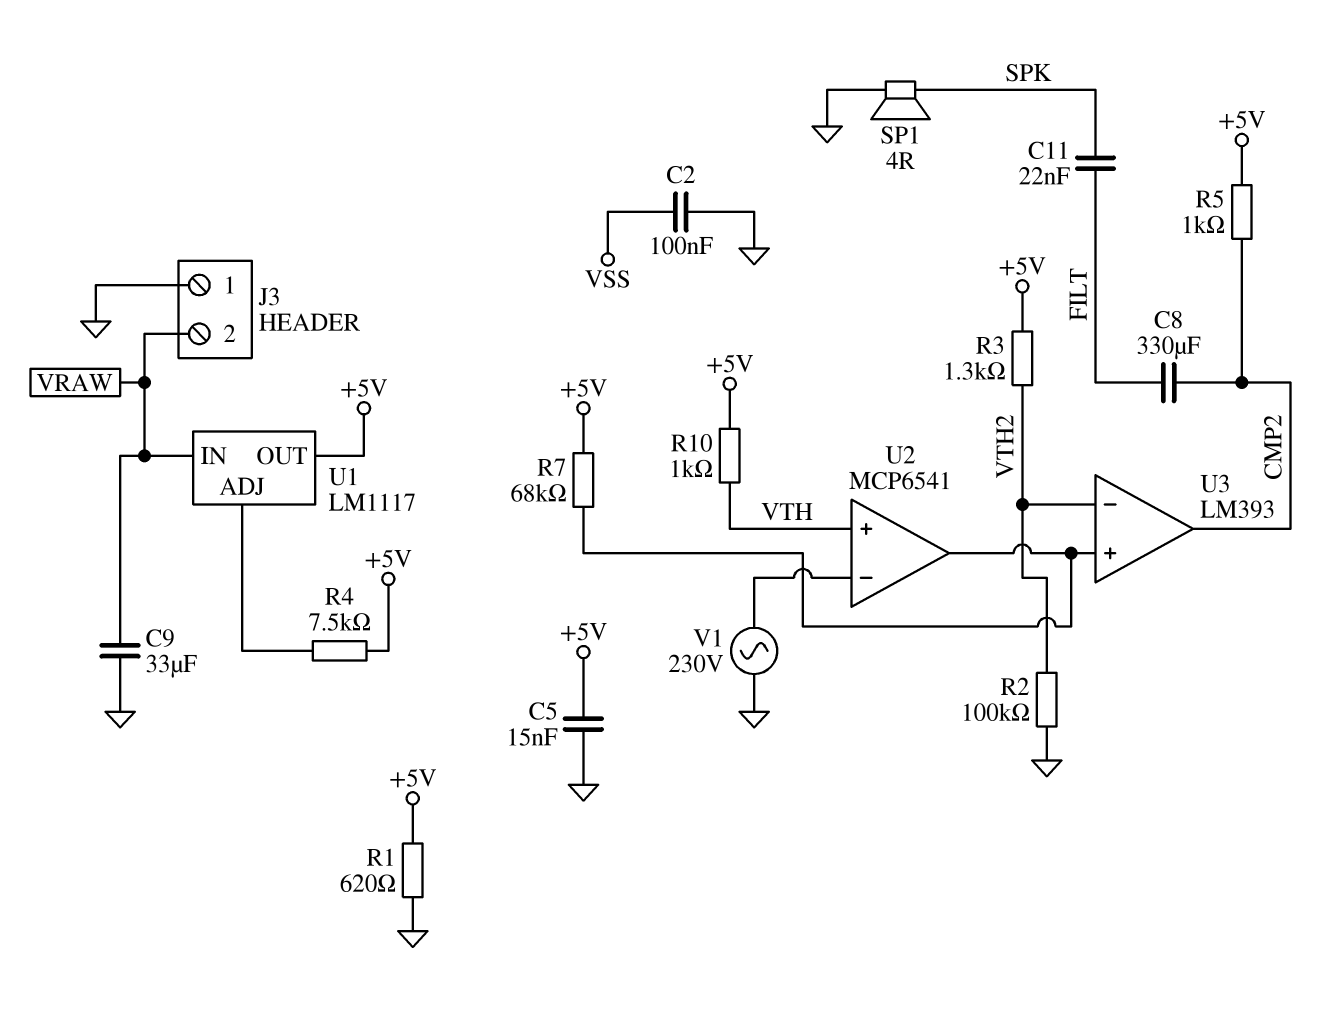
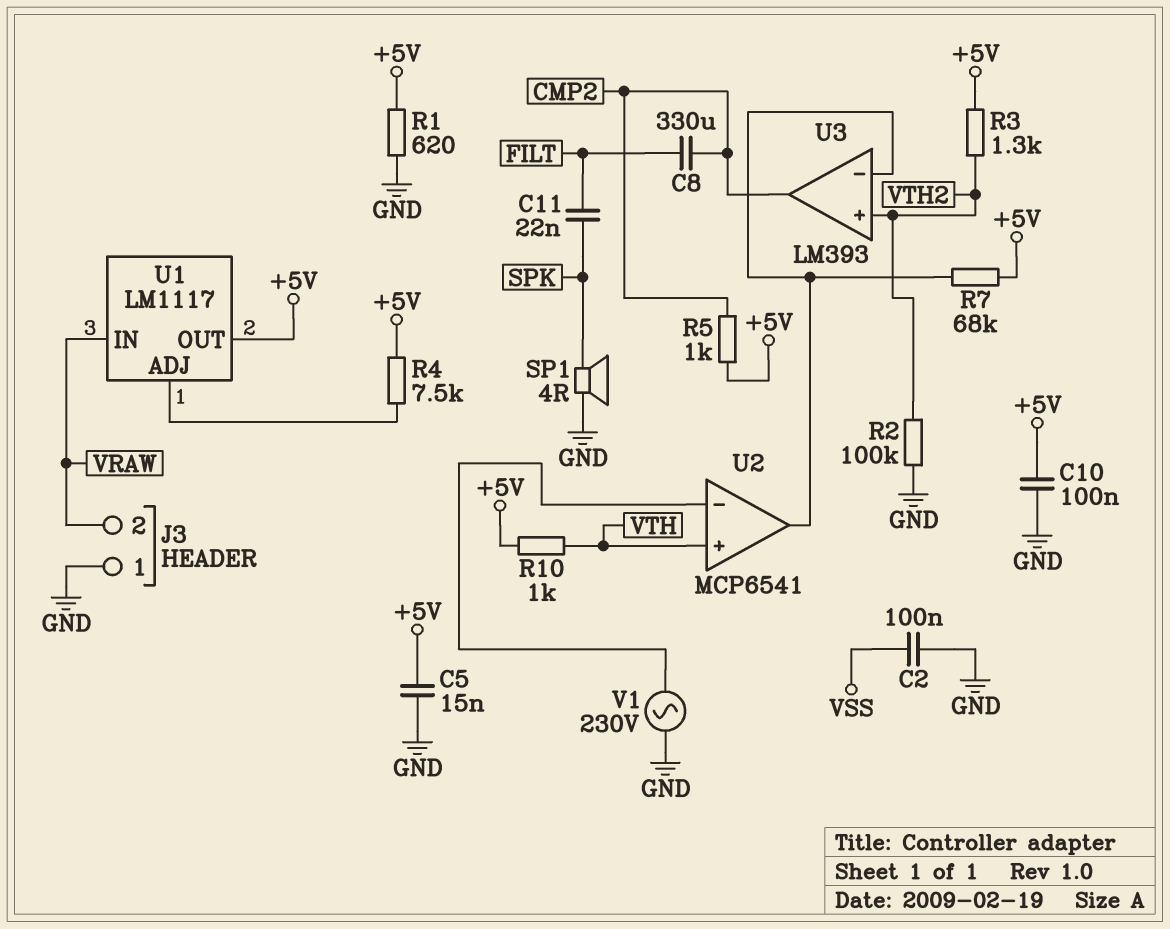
C9: 33uF (GND, VRAW) -> none
C10: none -> 100nF (+5V, GND)
U3 pin in+: U2/out -> VTH2
U3 pin in-: VTH2 -> U2/out

